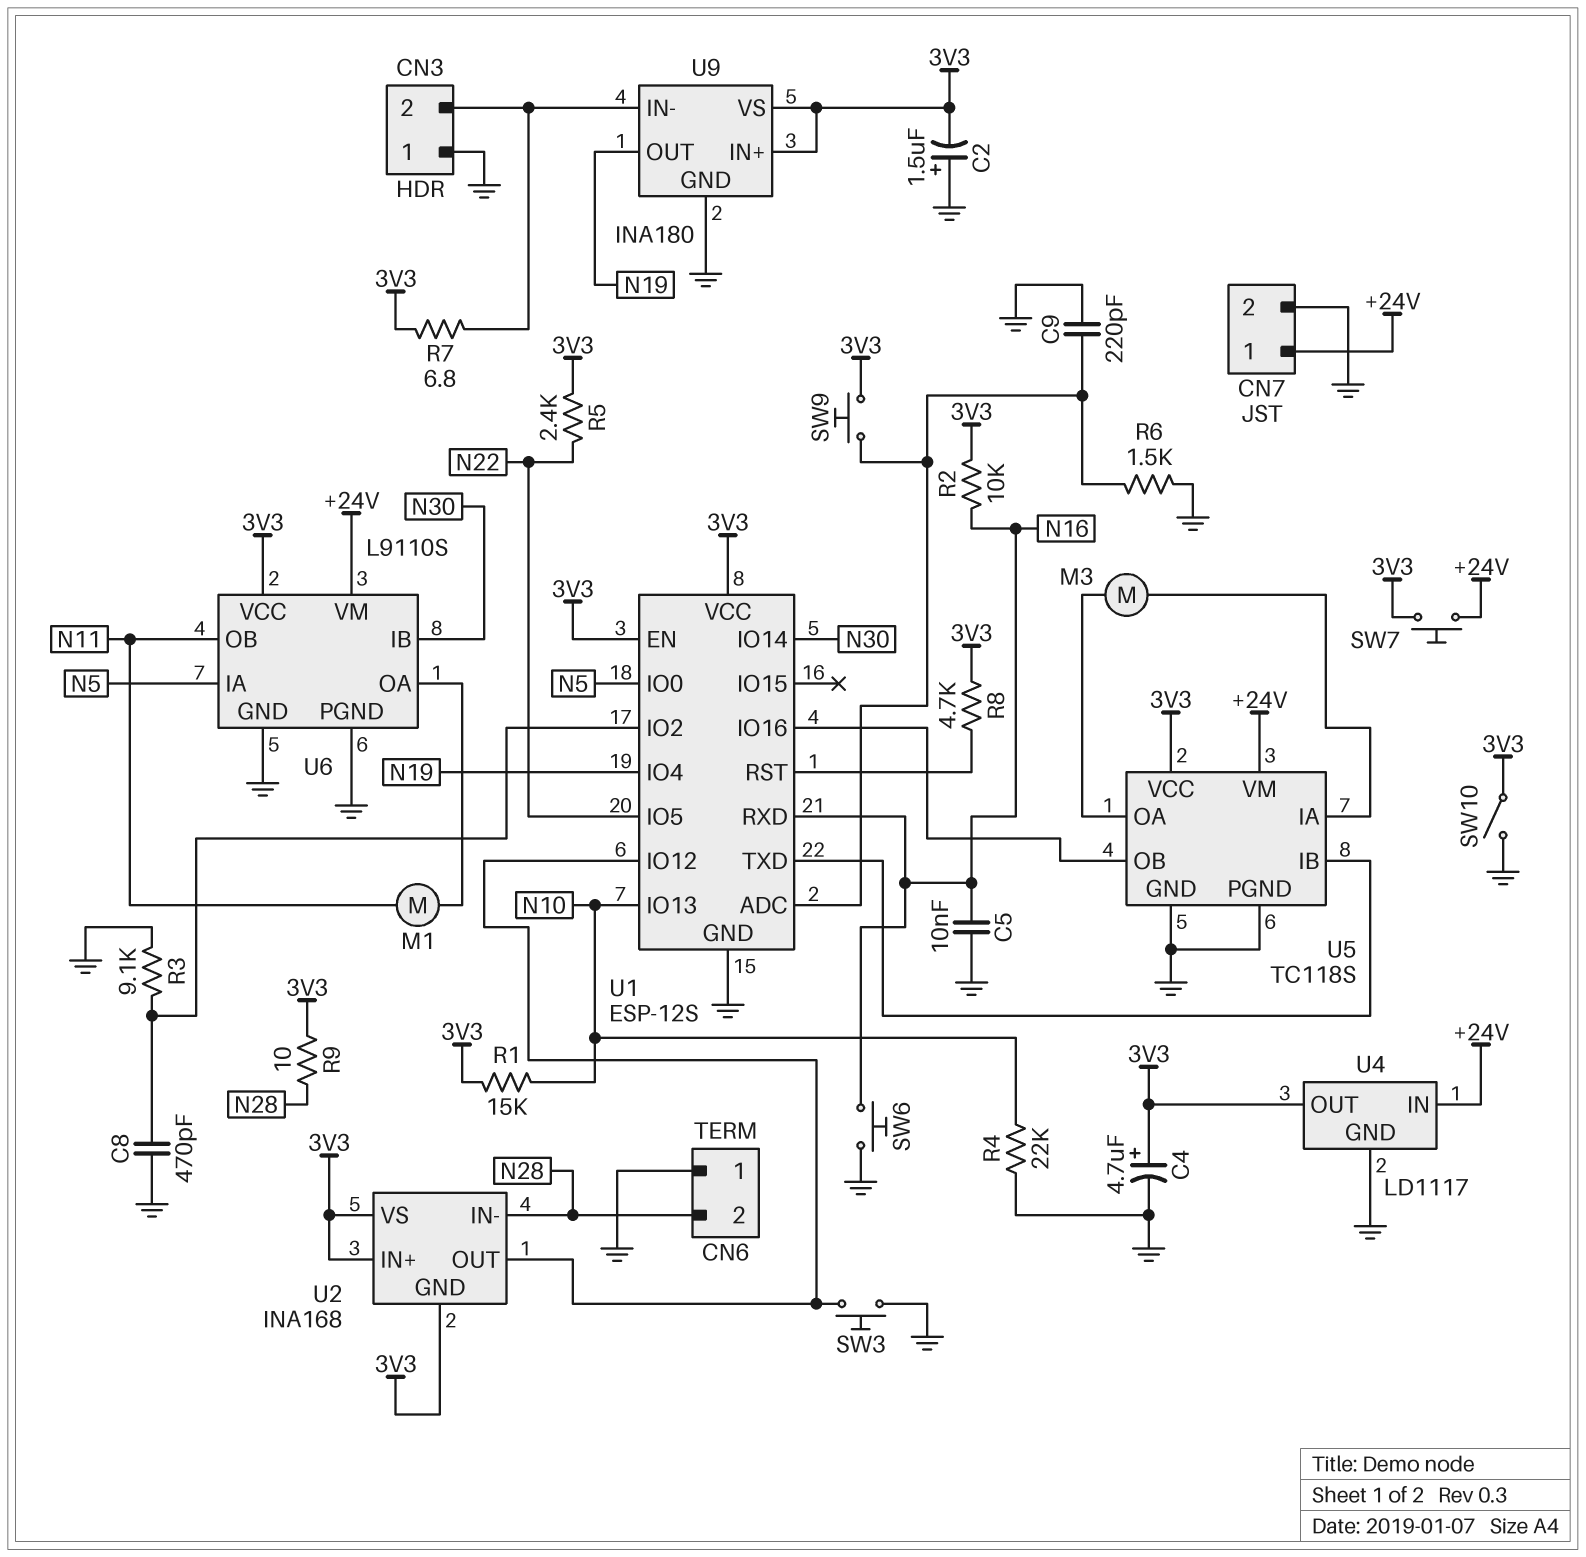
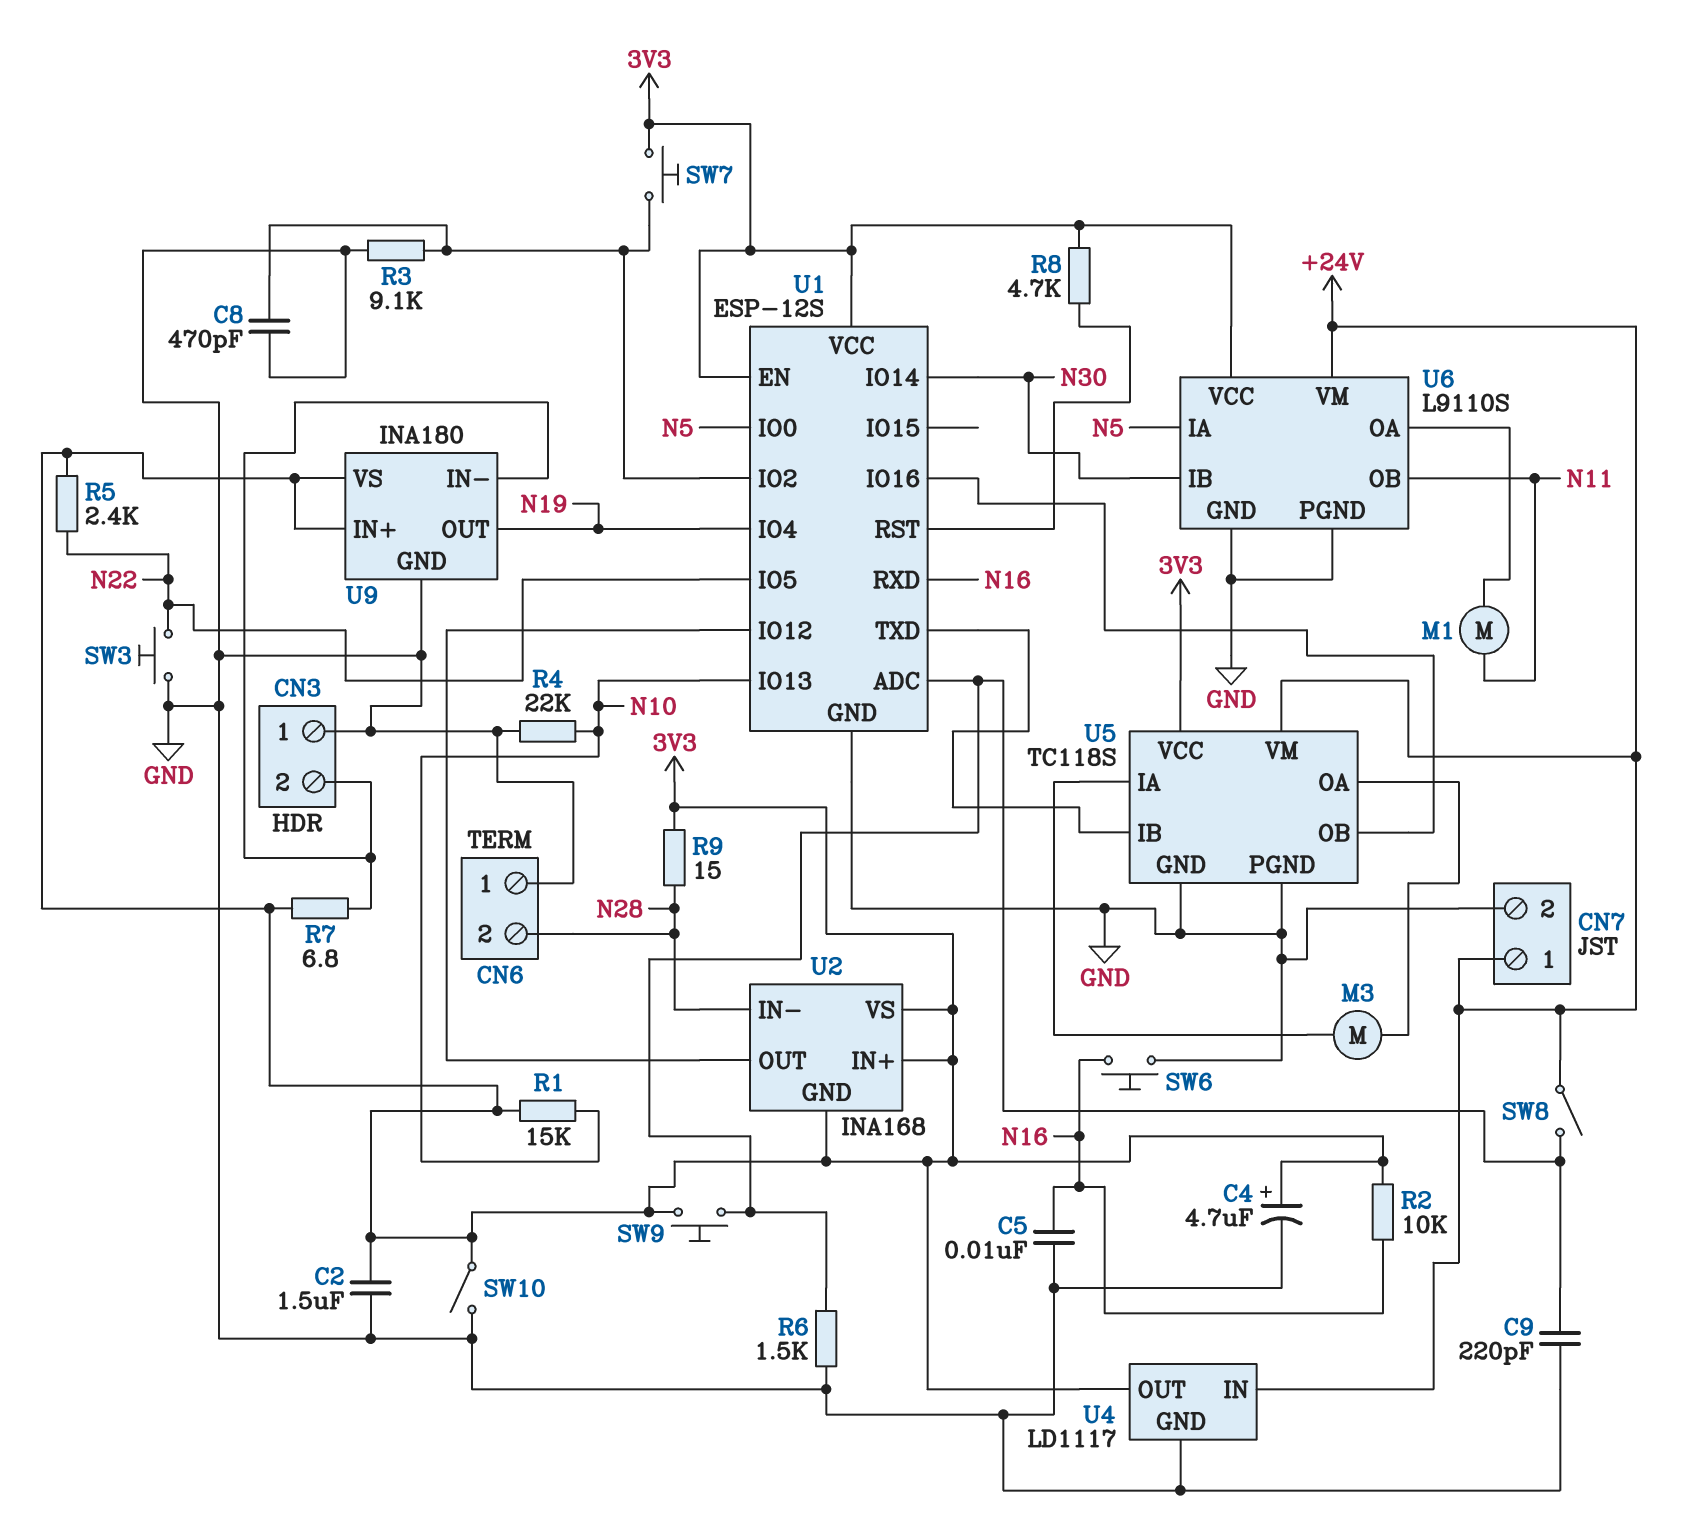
C2: 1.5uF (plus GND, minus 3V3) -> 1.5uF (3V3, GND)
R9: 10 (3V3, N28) -> 15 (3V3, N28)
SW3: button (GND, U1/IO12) -> button (GND, N22)
SW7: button (+24V, 3V3) -> button (3V3, U1/IO2)
SW8: none -> switch (+24V, U1/ADC)

